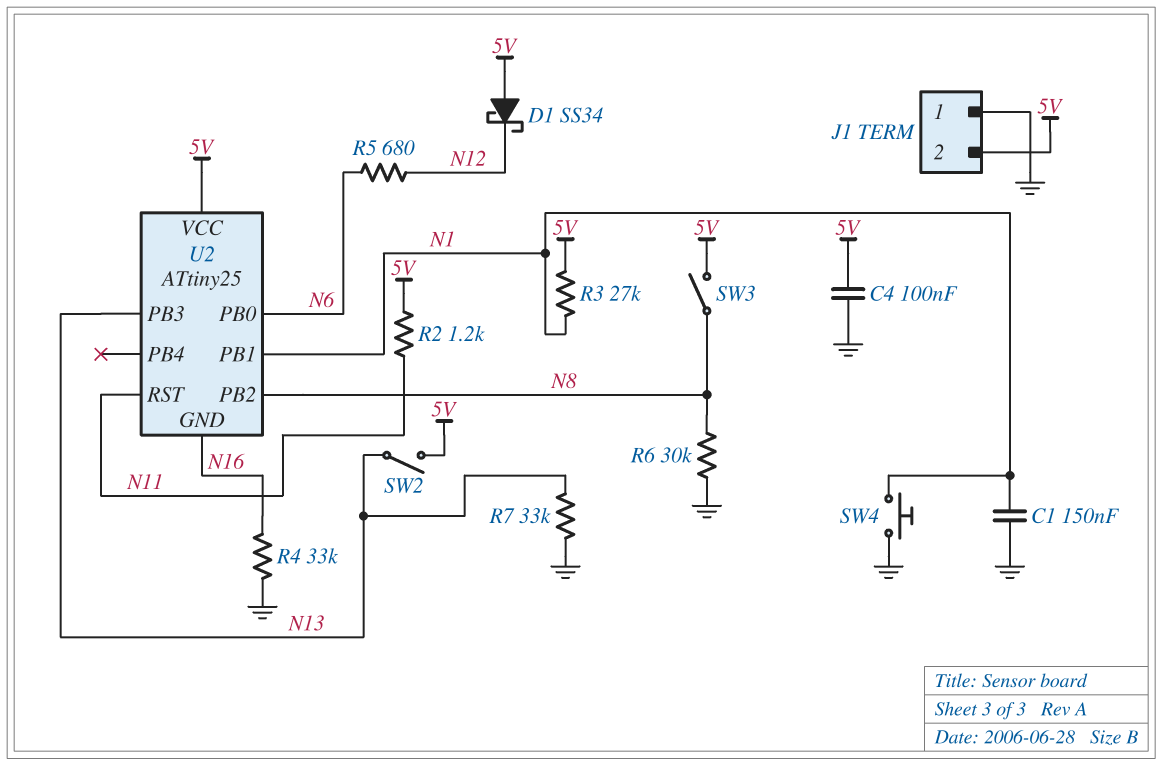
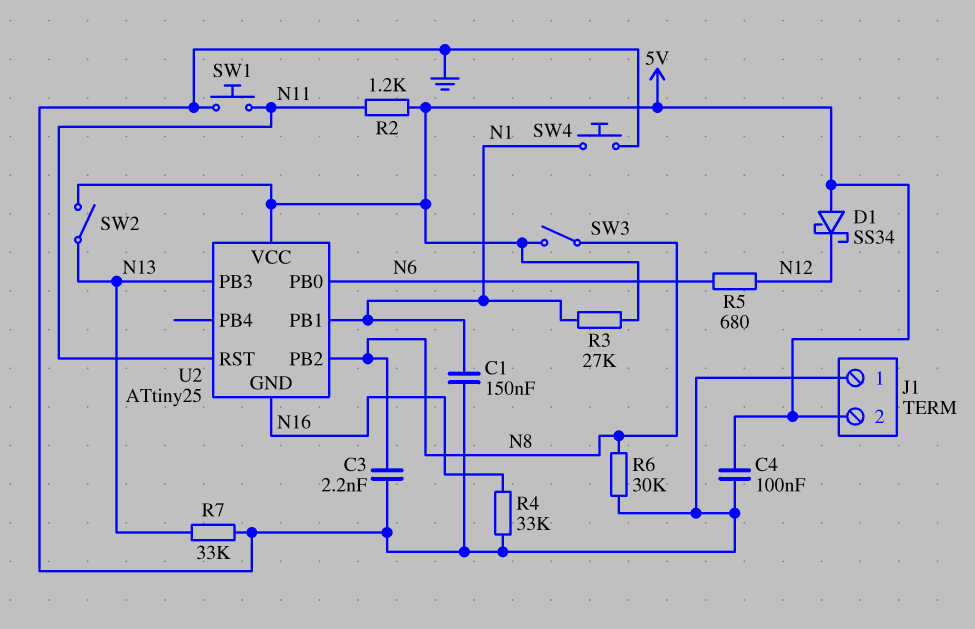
C3: none -> 2.2nF (GND, N8)
SW1: none -> button (GND, N11)

